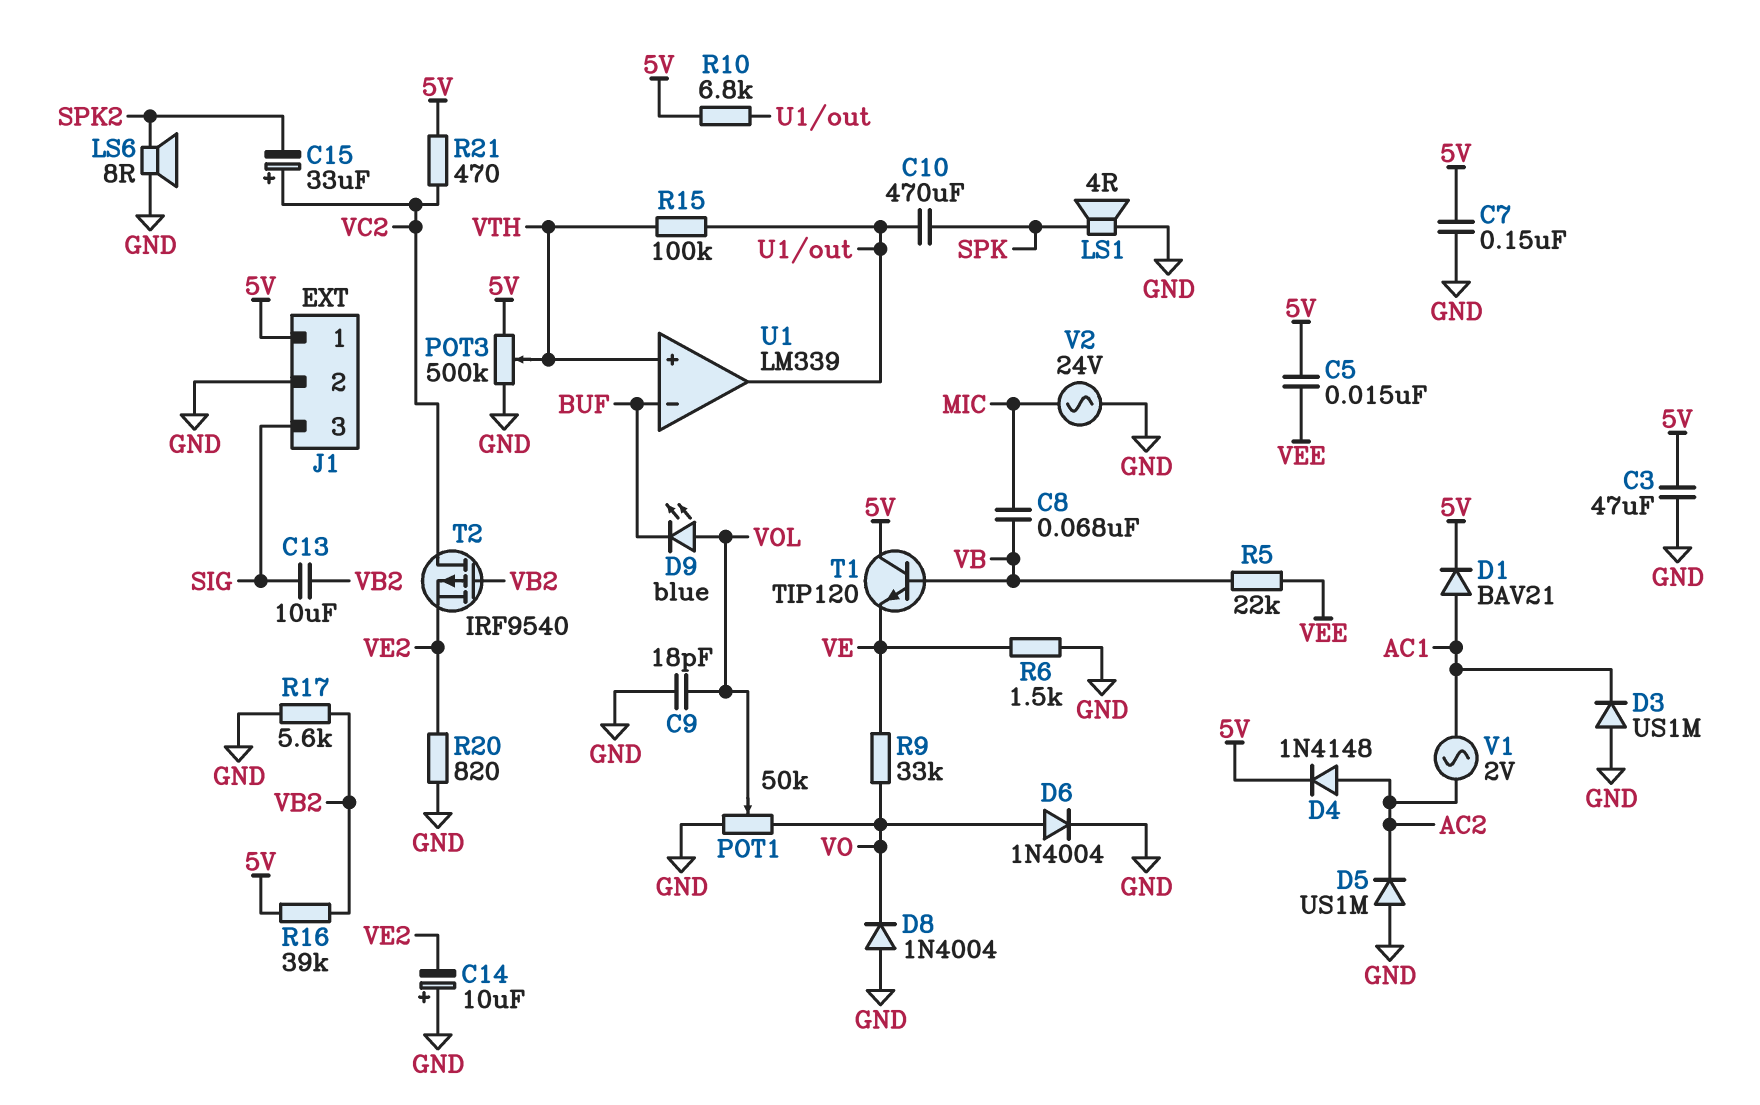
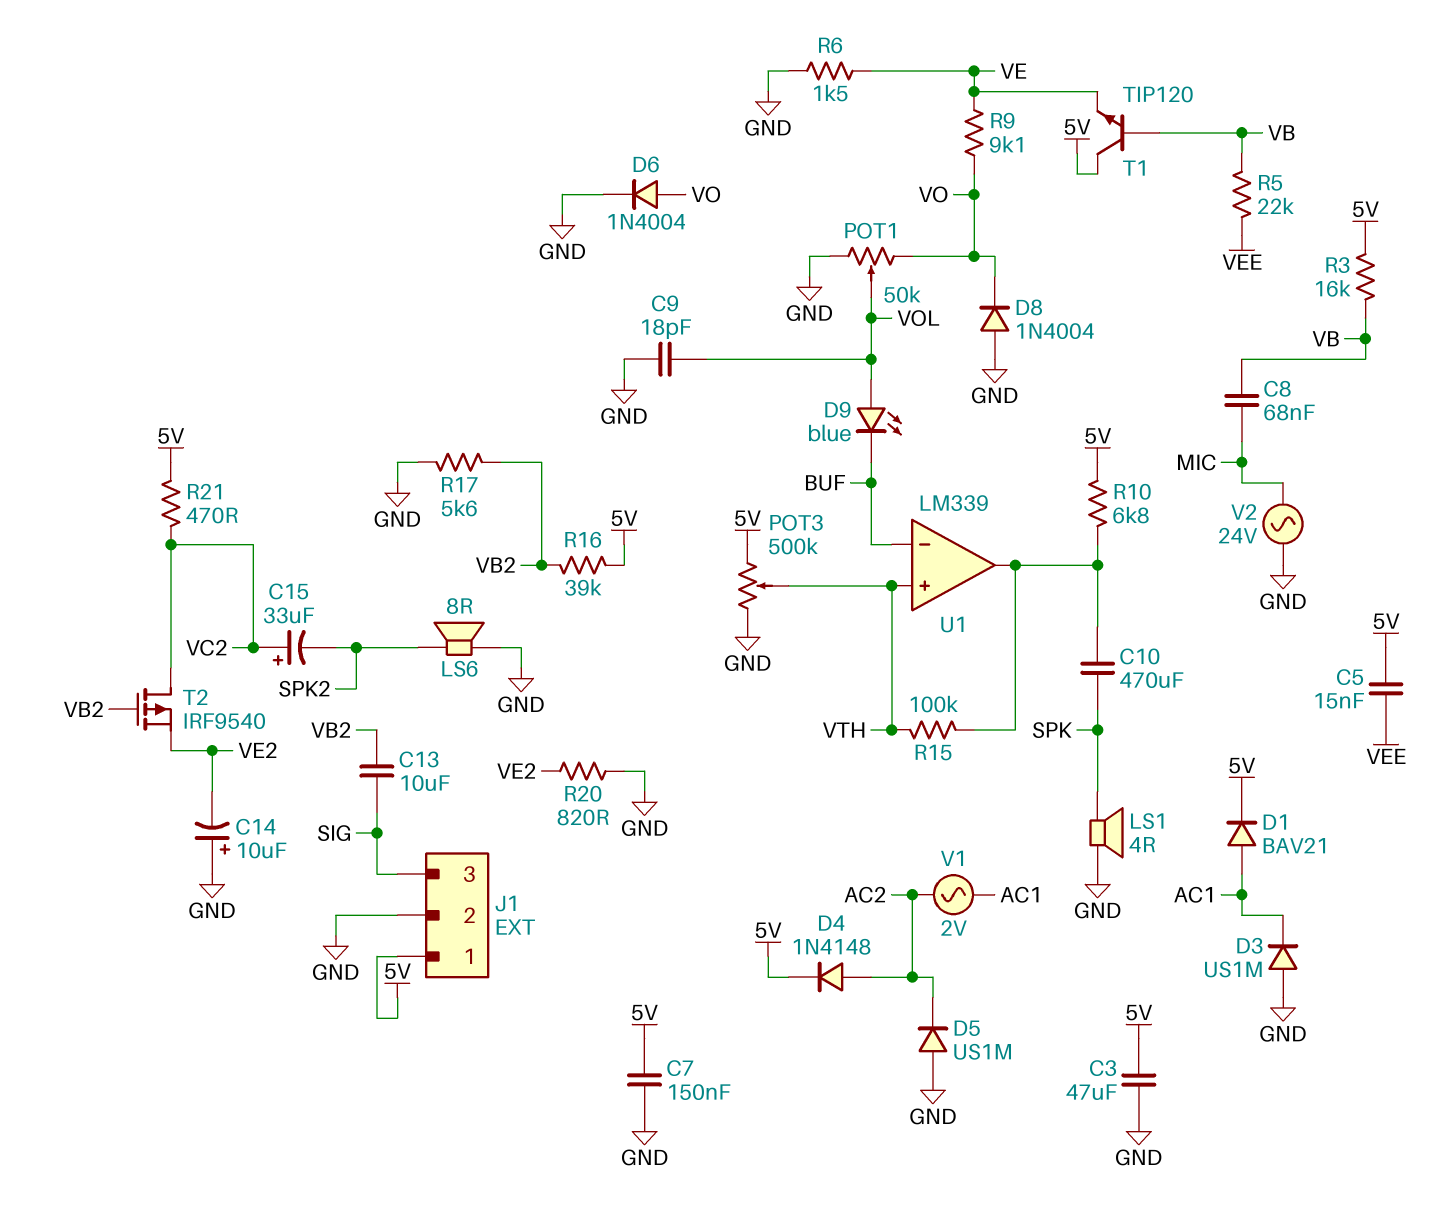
R3: none -> 16k (5V, VB)
R9: 33k (VE, VO) -> 9.1k (VE, VO)

